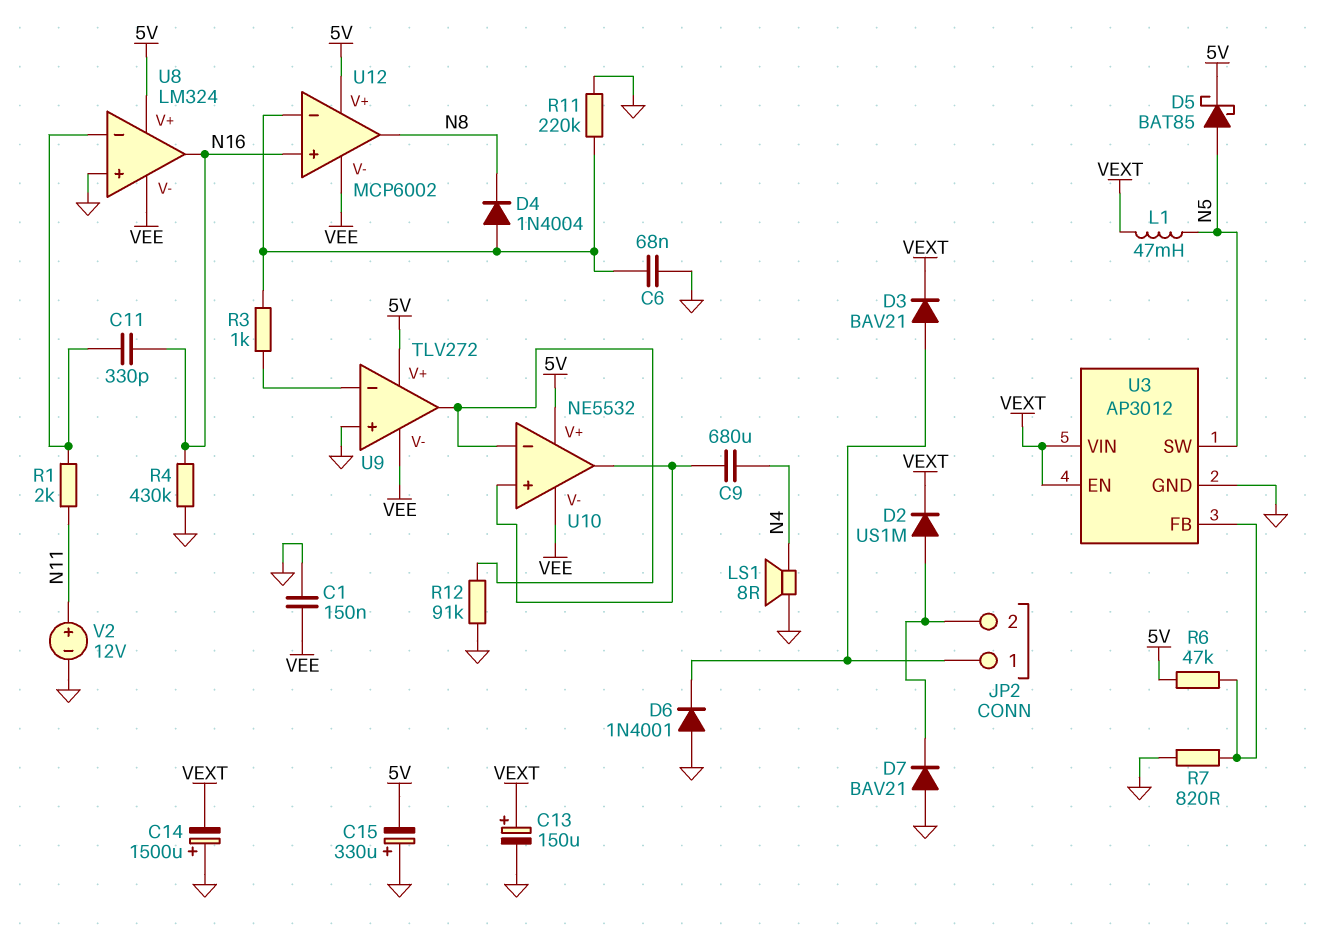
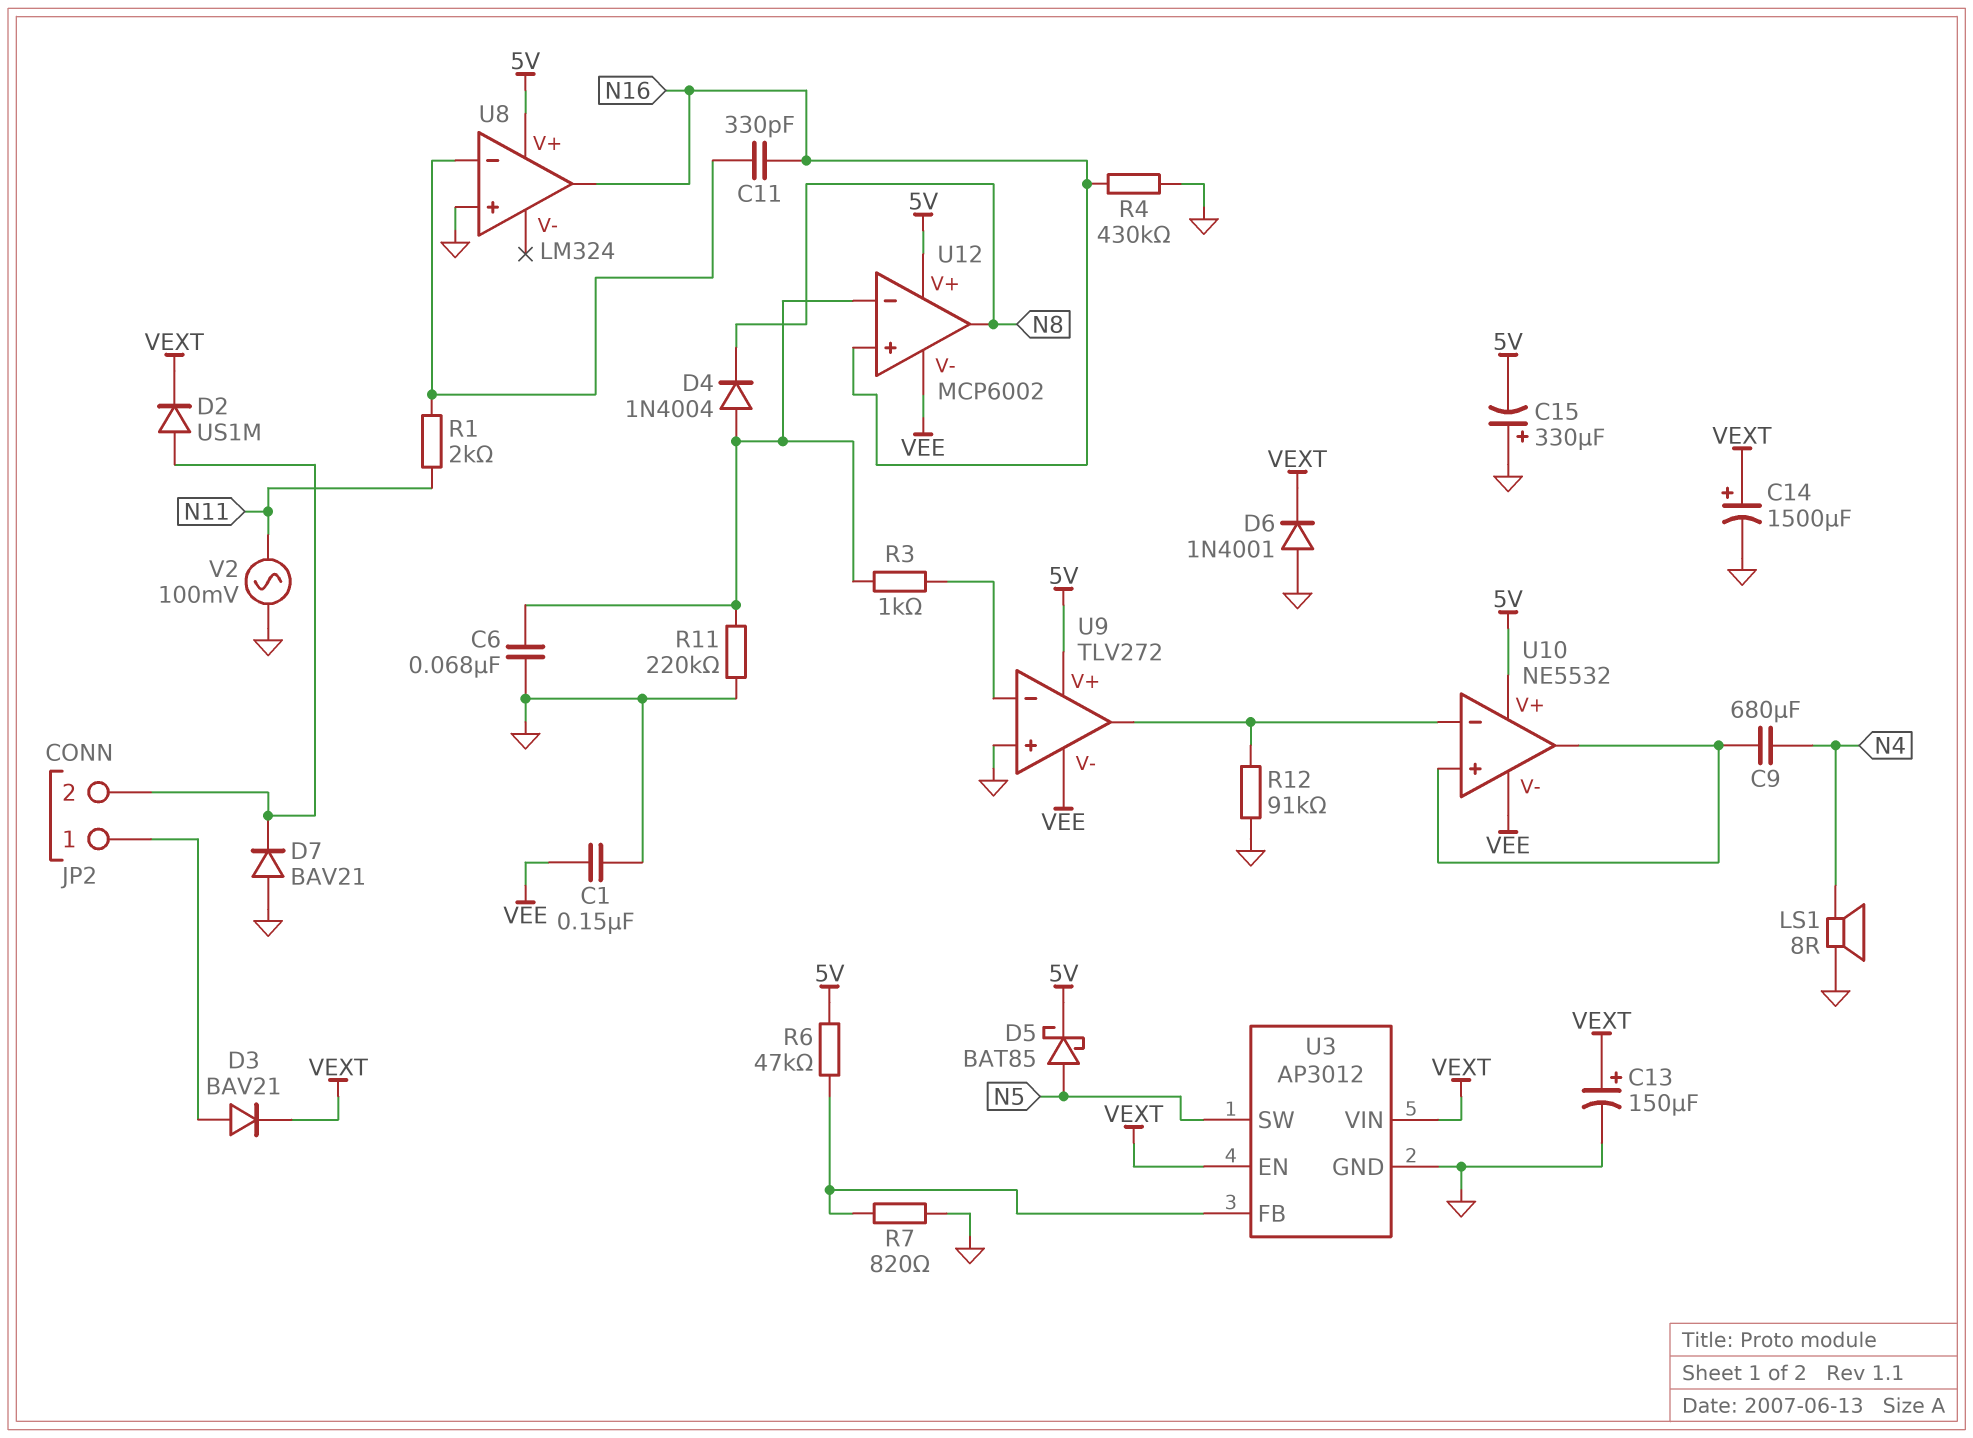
C14: 1500uF (plus GND, minus VEXT) -> 1500uF (plus VEXT, minus GND)
D6: diode 1N4001 (A GND, K JP2/1) -> diode 1N4001 (A GND, K VEXT)
L1: 47mH (N5, VEXT) -> none
U8 pin V-: VEE -> none
V2: 12V (plus N11, minus GND) -> AC 100mV (GND, N11)

